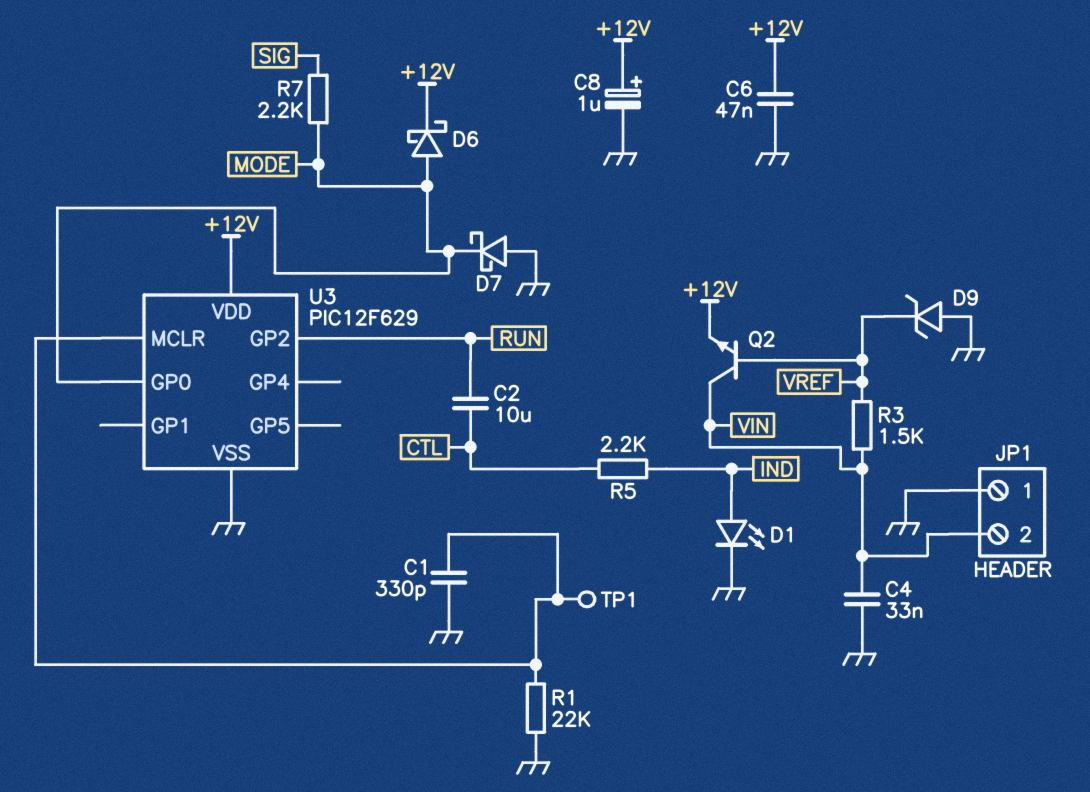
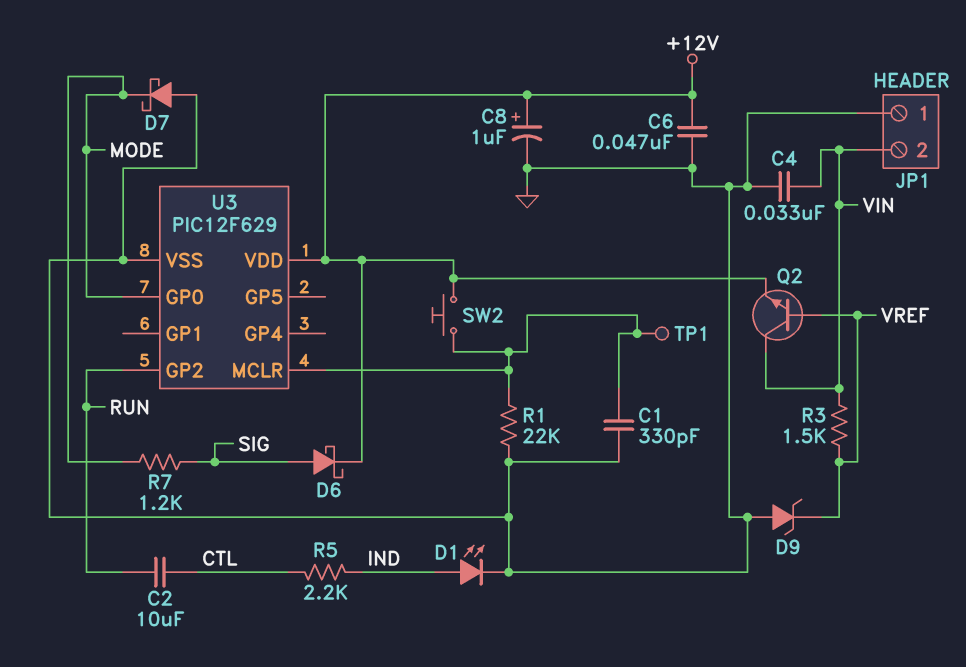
D6: schottky (A MODE, K +12V) -> schottky (A SIG, K +12V)
R7: 2.2k (MODE, SIG) -> 1.2k (MODE, SIG)
SW2: none -> button (+12V, U3/MCLR)

